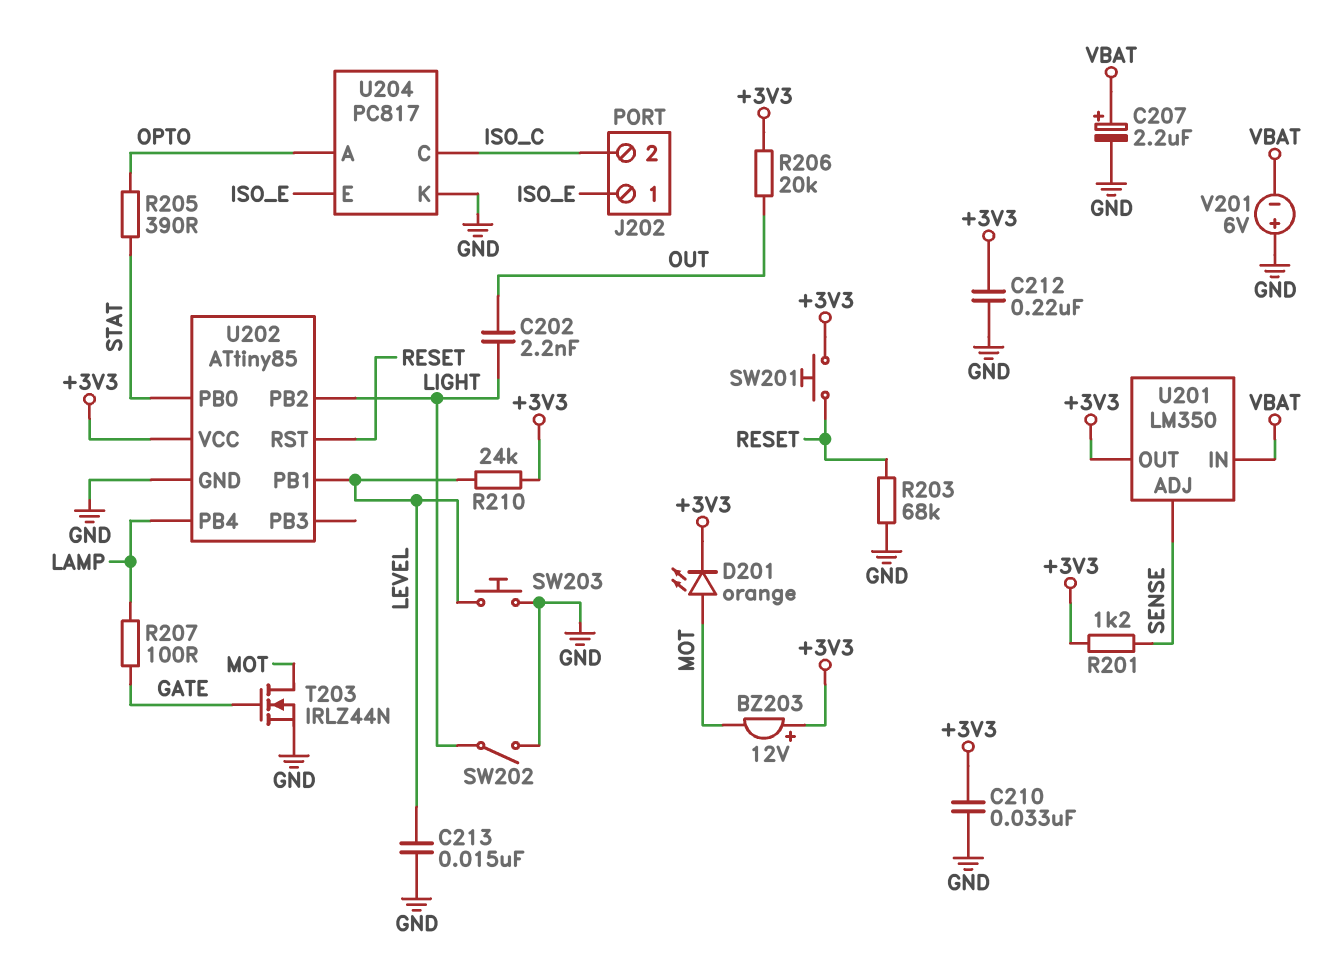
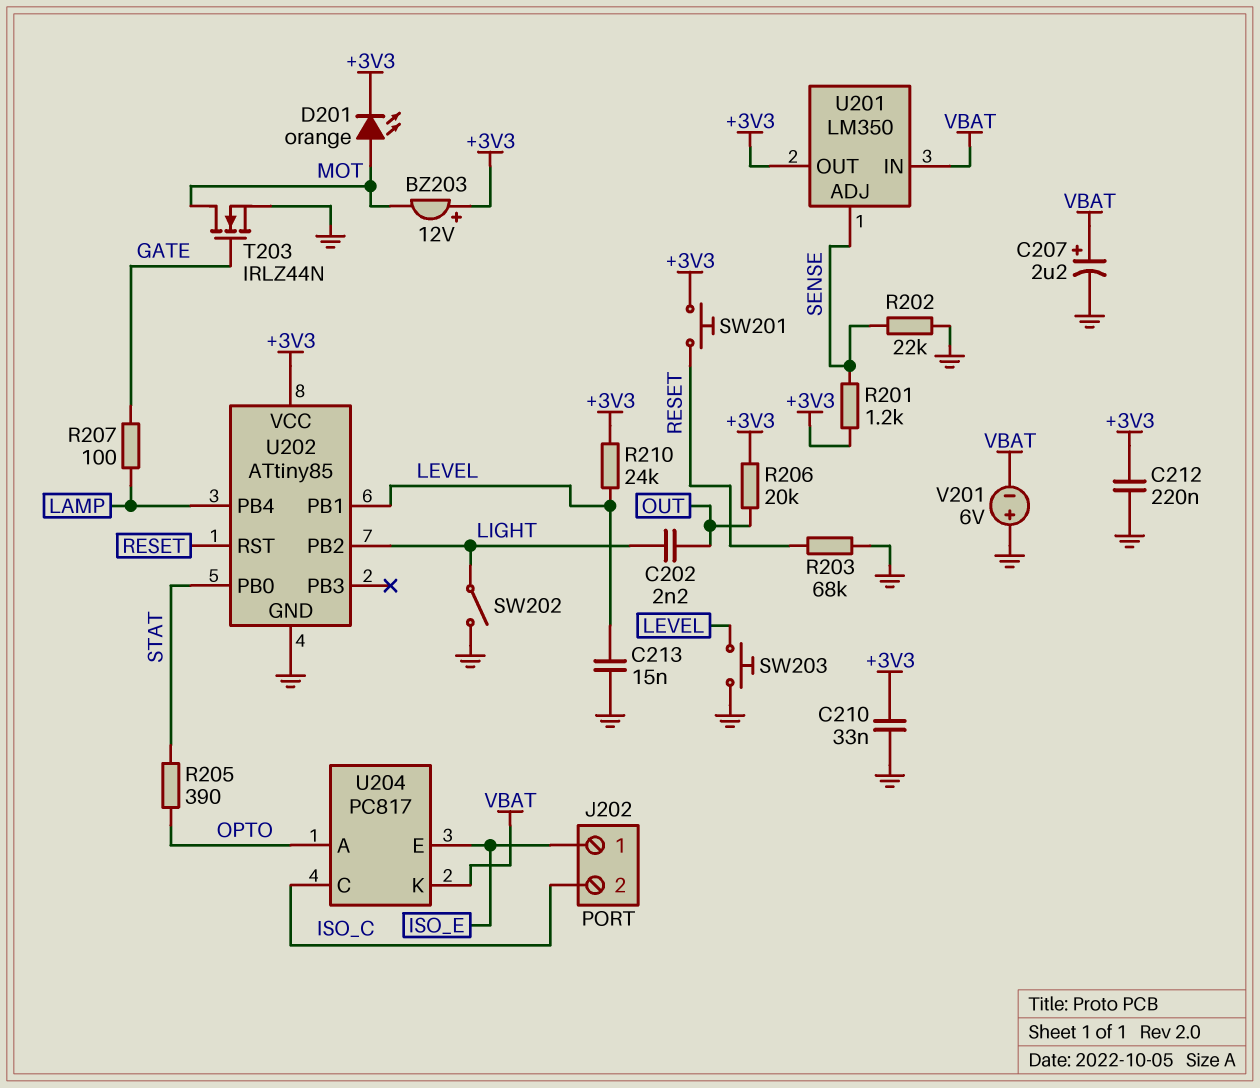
R202: none -> 22k (GND, SENSE)
U204 pin K: GND -> VBAT

